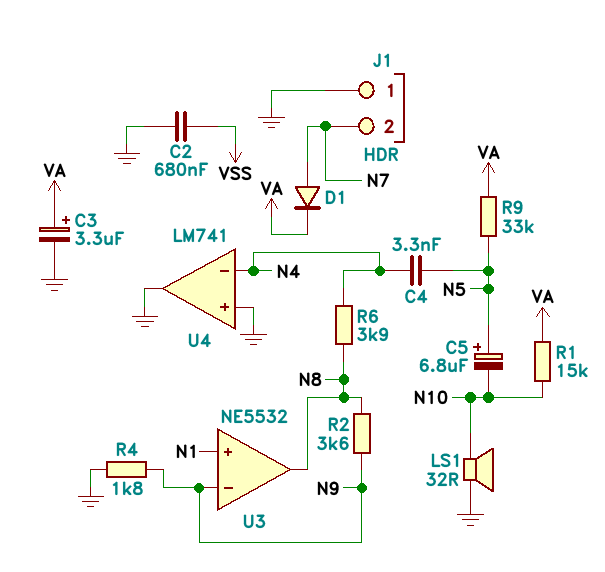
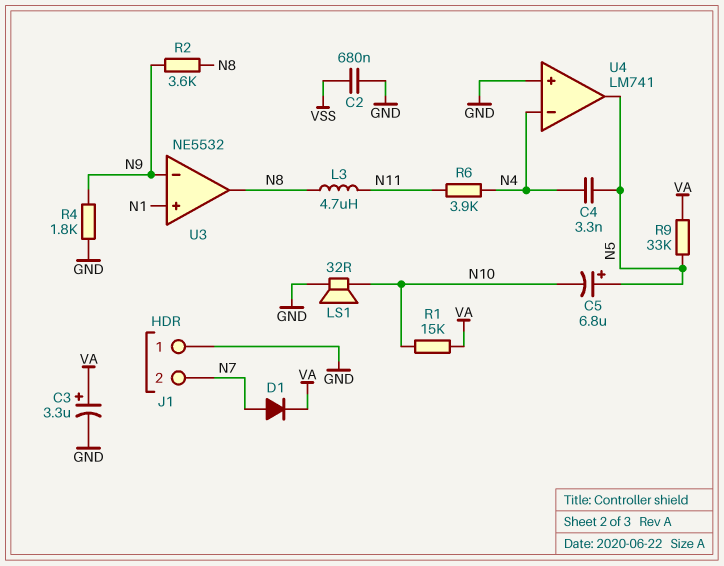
L3: none -> 4.7uH (N8, N11)
R6: 3.9k (N4, N8) -> 3.9k (N4, N11)
U4 pin out: GND -> N5

